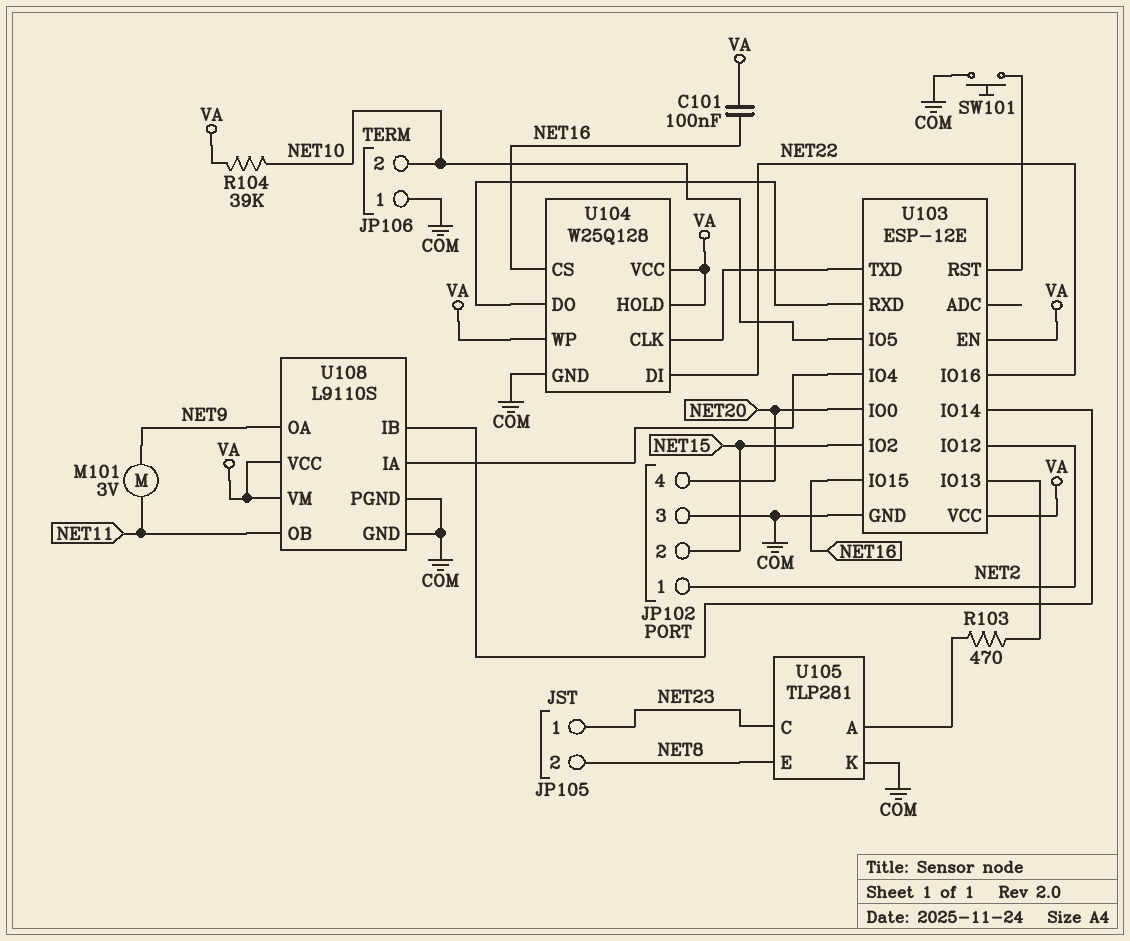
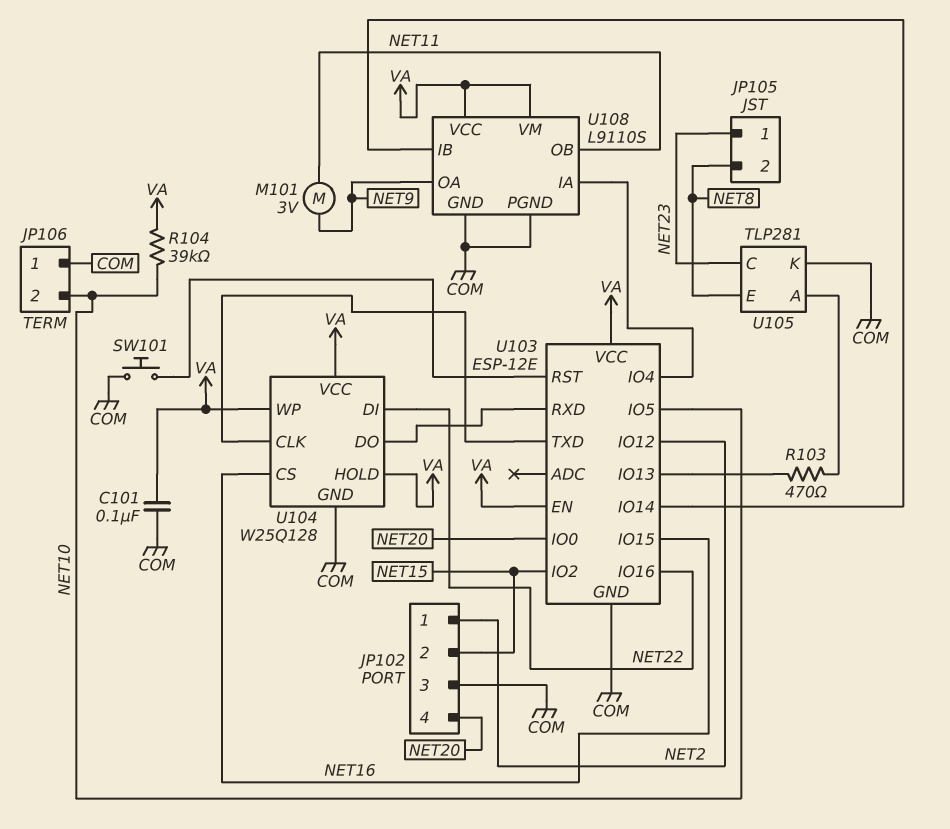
C101: 100nF (NET16, VA) -> 100nF (COM, VA)

